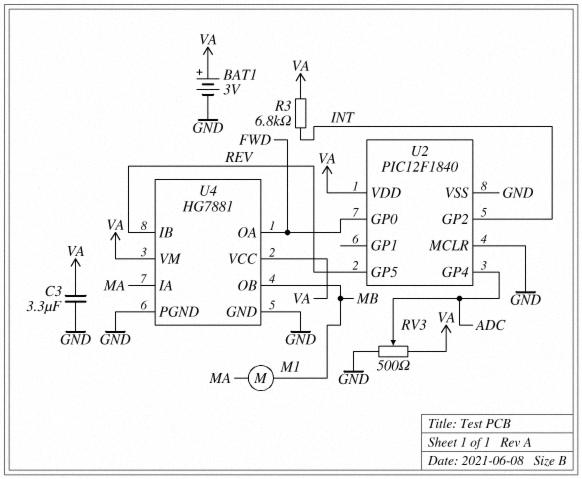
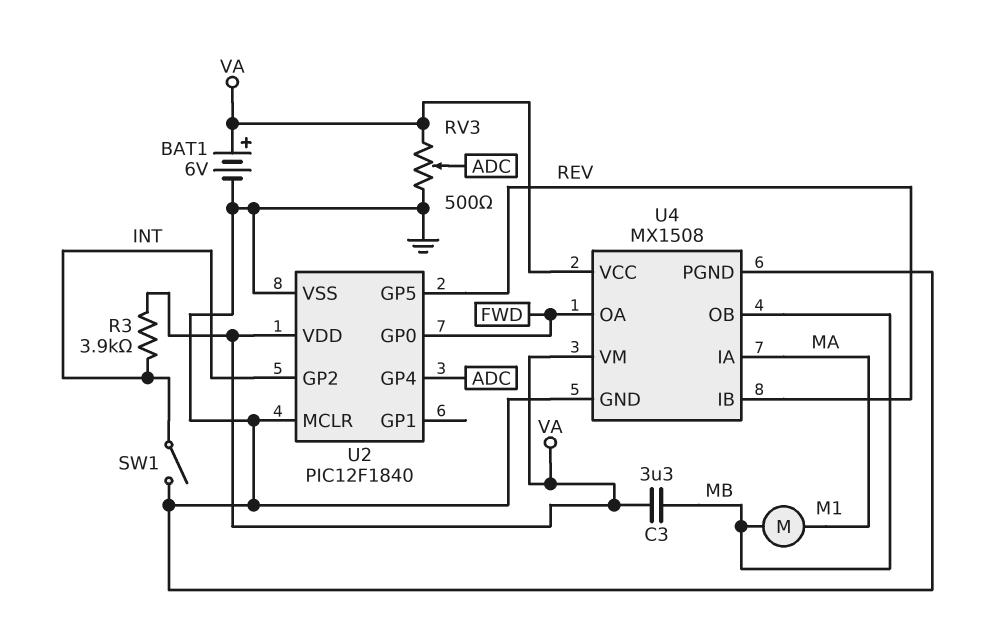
BAT1: 3V (plus VA, minus GND) -> 6V (plus VA, minus GND)
C3: 3.3uF (GND, VA) -> 3.3uF (MB, VA)
R3: 6.8k (INT, VA) -> 3.9k (INT, VA)
SW1: none -> switch (GND, INT)
U4: HG7881 -> MX1508

